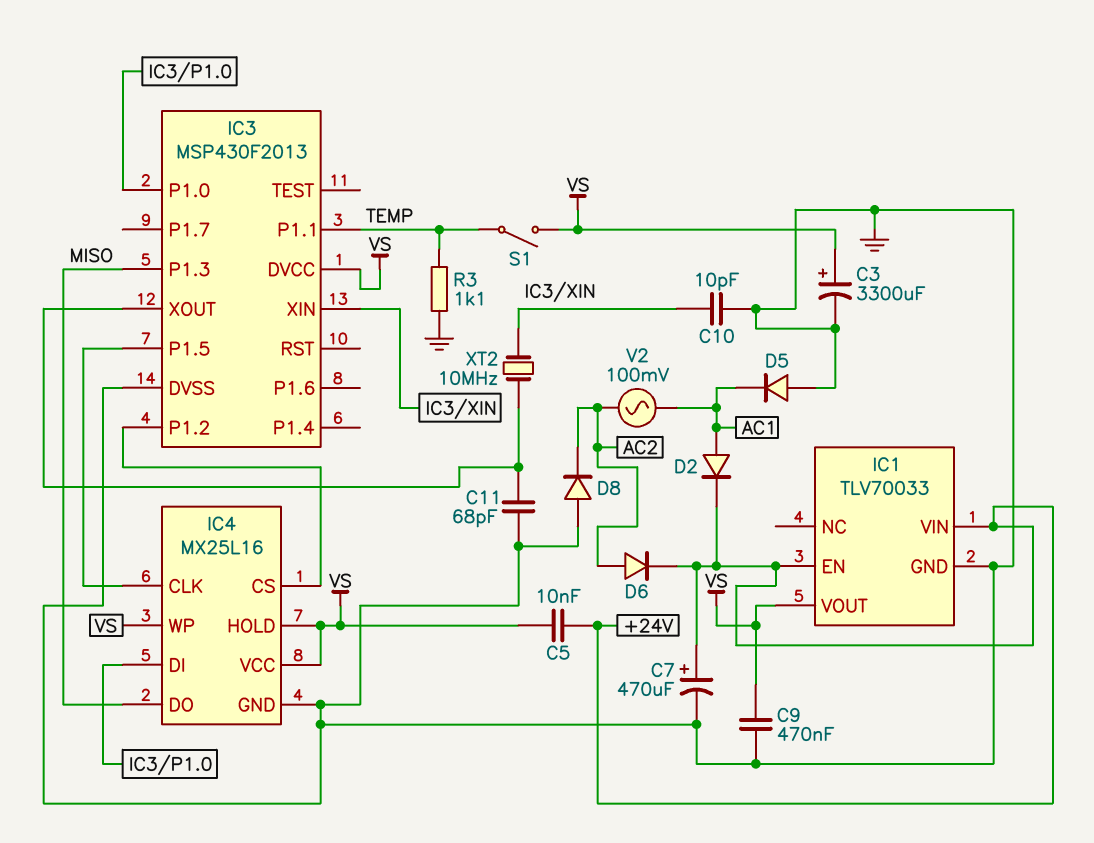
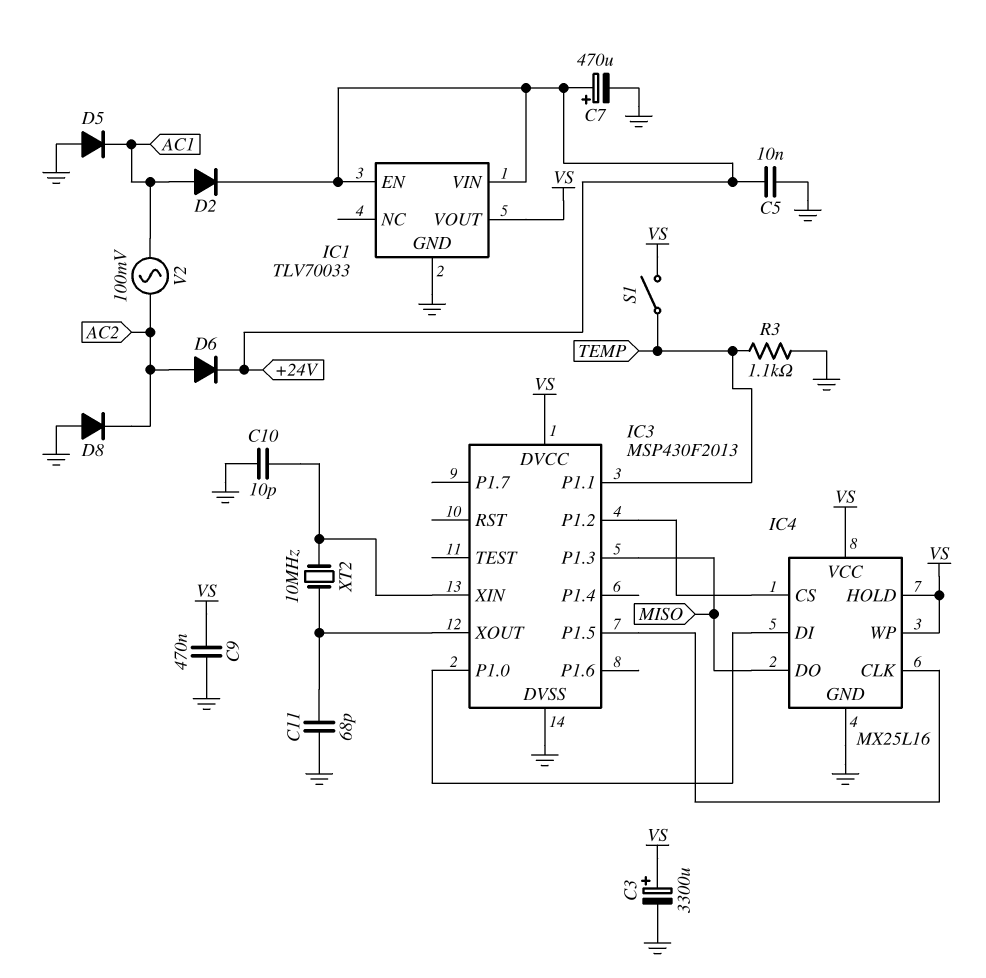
C5: 10nF (+24V, VS) -> 10nF (+24V, GND)

